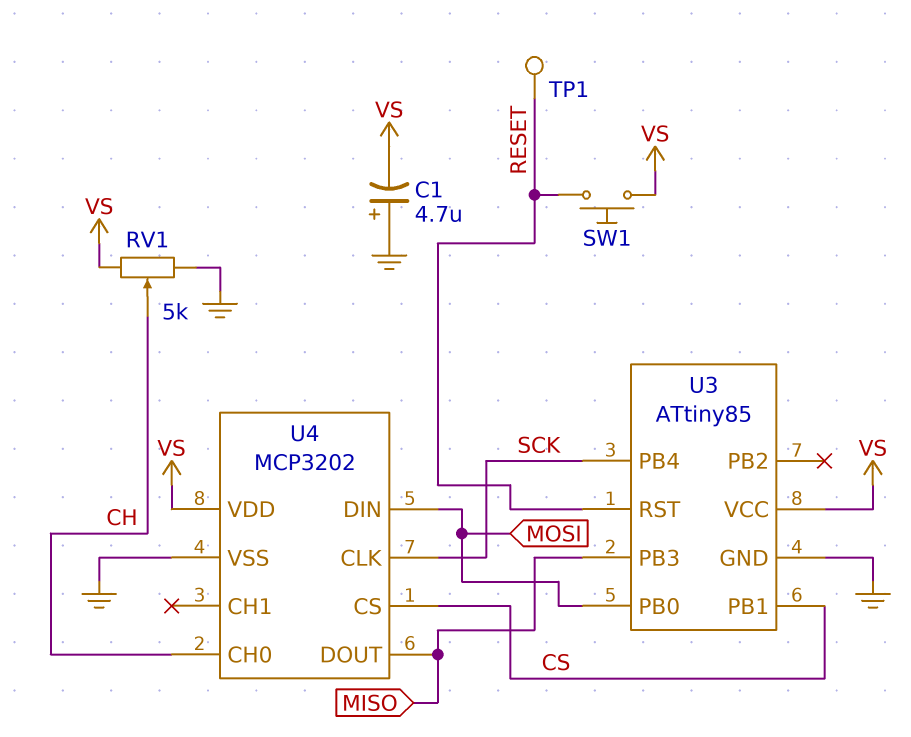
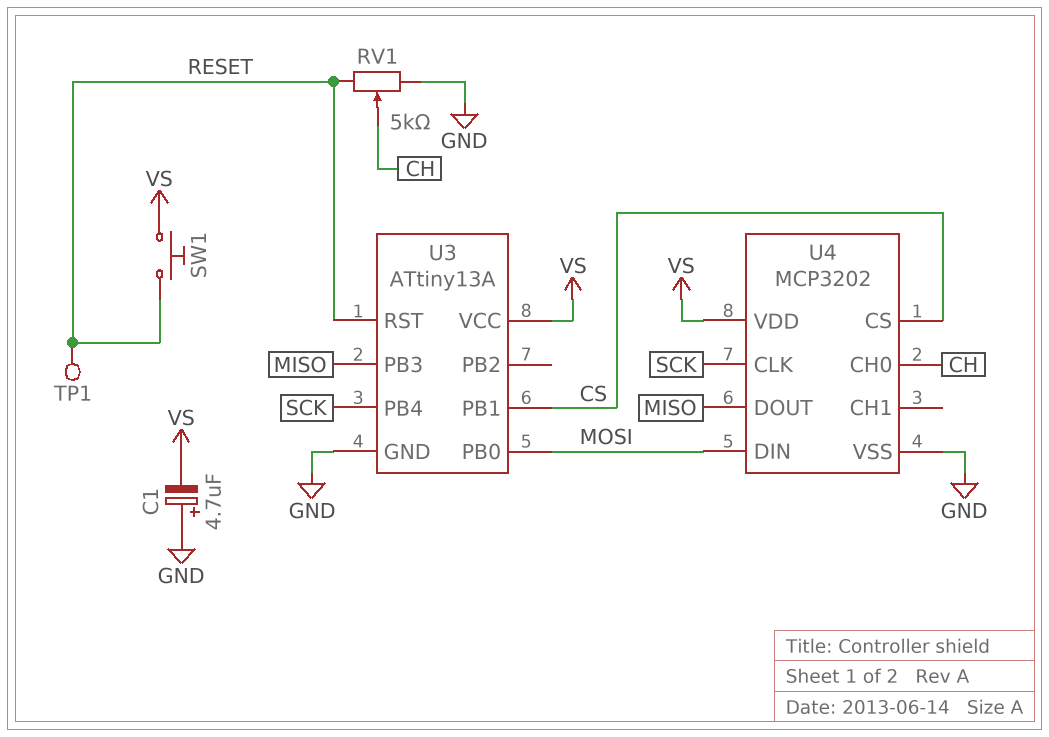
RV1: 5k (GND, VS, wiper CH) -> 5k (GND, RESET, wiper CH)
U3: ATtiny85 -> ATtiny13A

